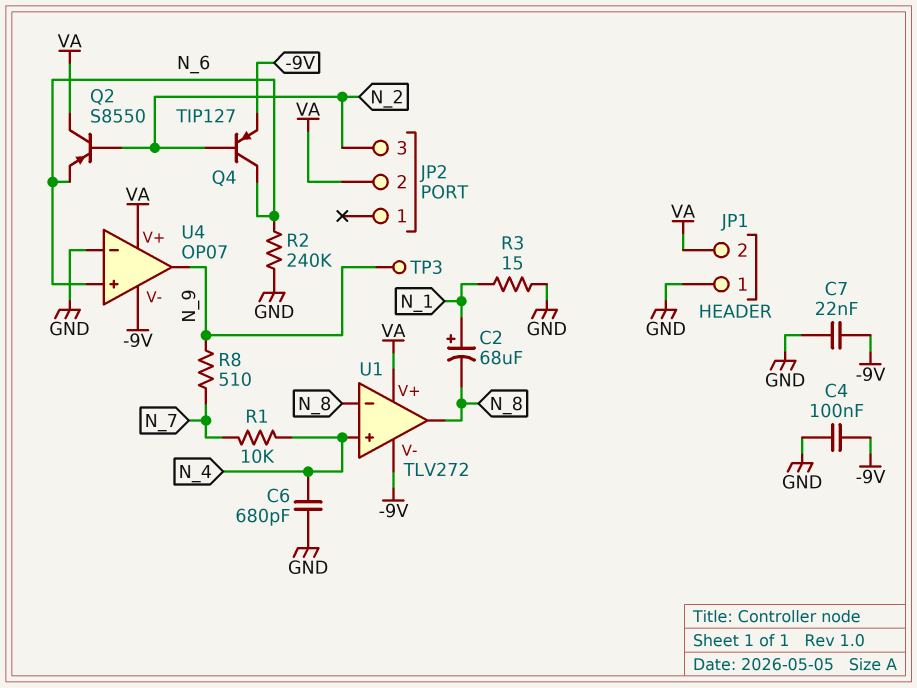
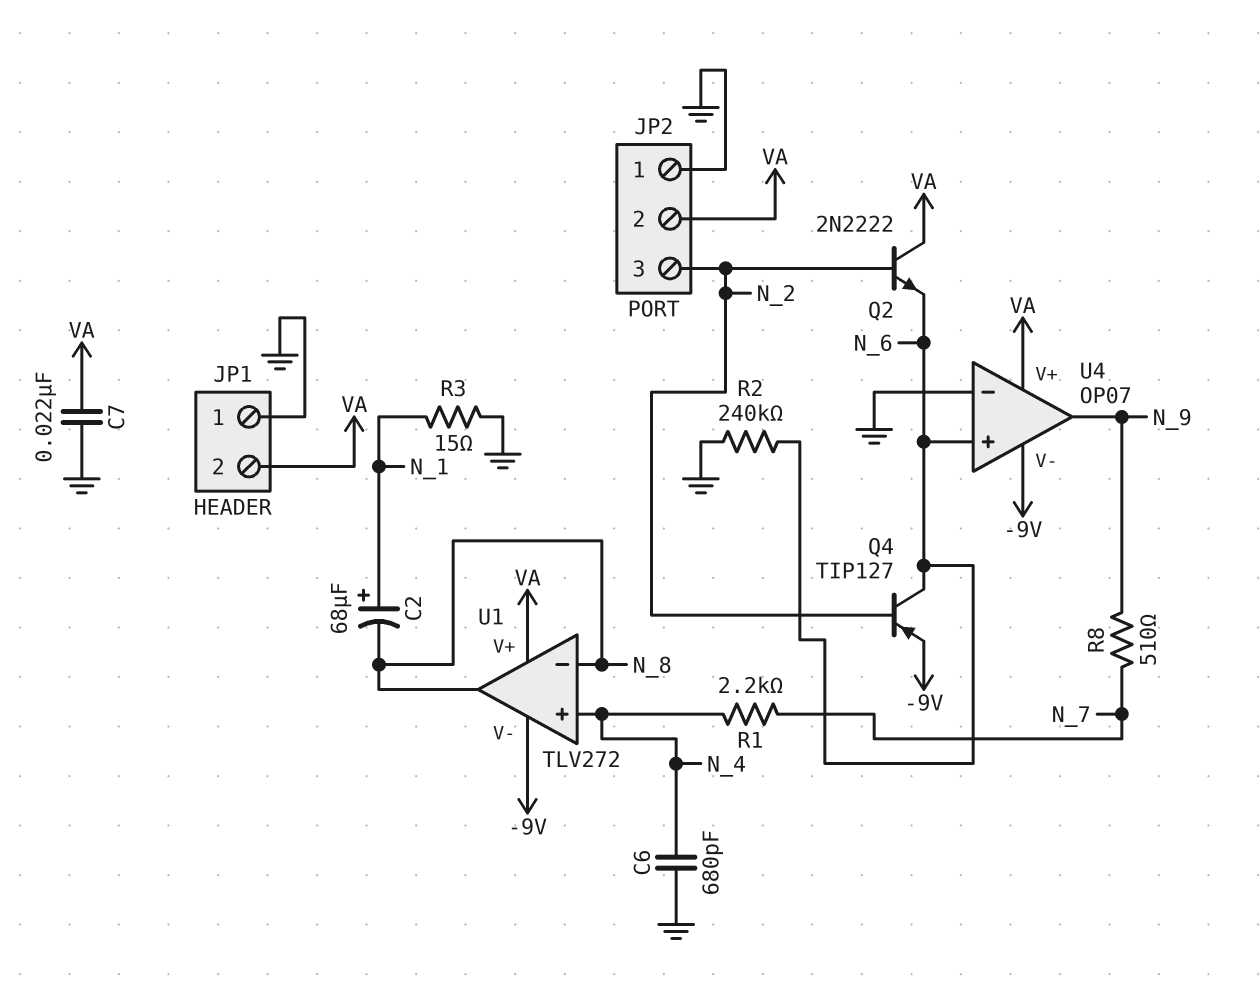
C4: 100nF (-9V, GND) -> none
C7: 22nF (-9V, GND) -> 22nF (GND, VA)
JP2 pin 1: none -> GND
Q2: PNP S8550 (B N_2, C VA, E N_6) -> NPN 2N2222 (B N_2, C VA, E N_6)
R1: 10k (N_4, N_7) -> 2.2k (N_4, N_7)
TP3: test point (N_9) -> none

